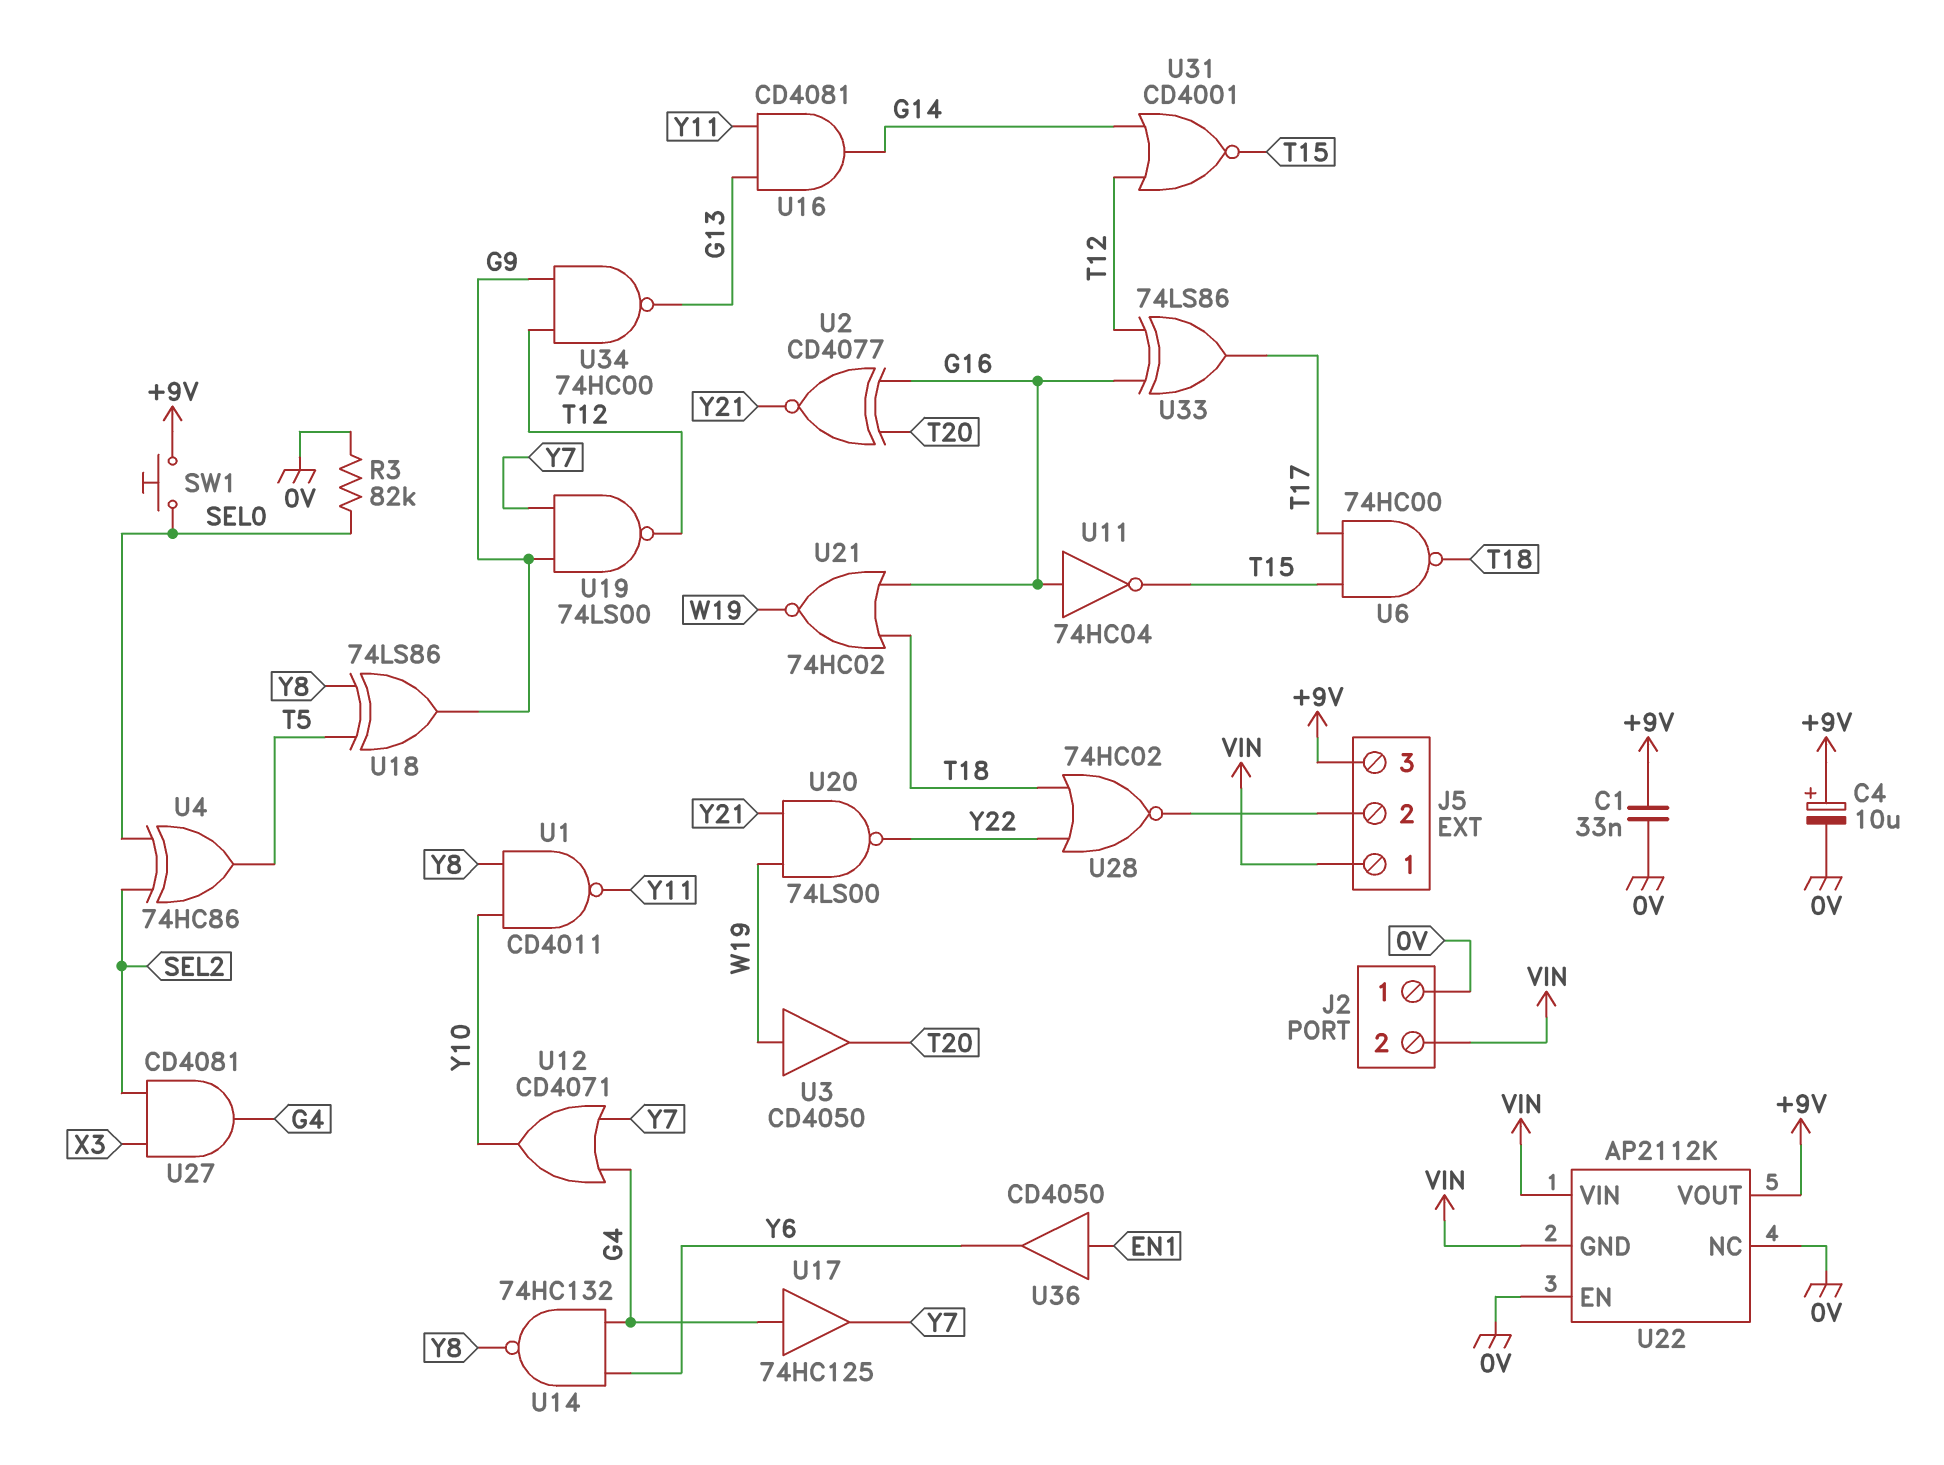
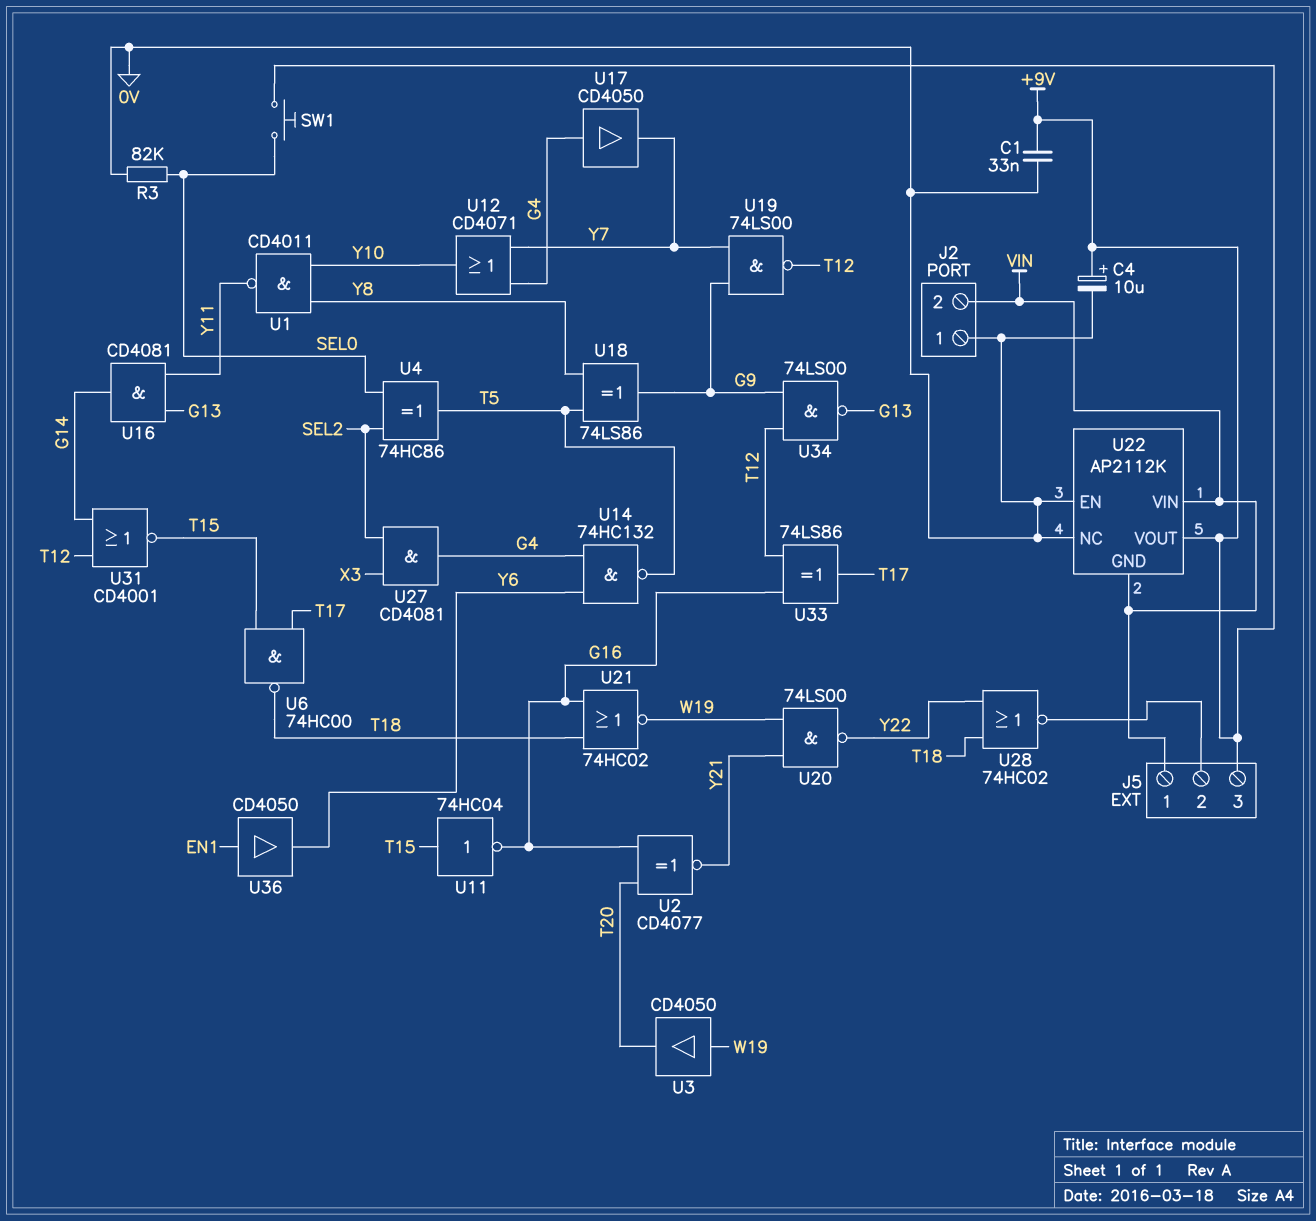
U11: NOT 74HC04 (in G16, out T15) -> NOT 74HC04 (in T15, out G16)
U14: NAND 74HC132 (in G4, in Y6, out Y8) -> NAND 74HC132 (in G4, in Y6, out T5)
U17: buffer 74HC125 (in G4, out Y7) -> buffer CD4050 (in G4, out Y7)
U34: NAND 74HC00 (in G9, in T12, out G13) -> NAND 74LS00 (in G9, in T12, out G13)

